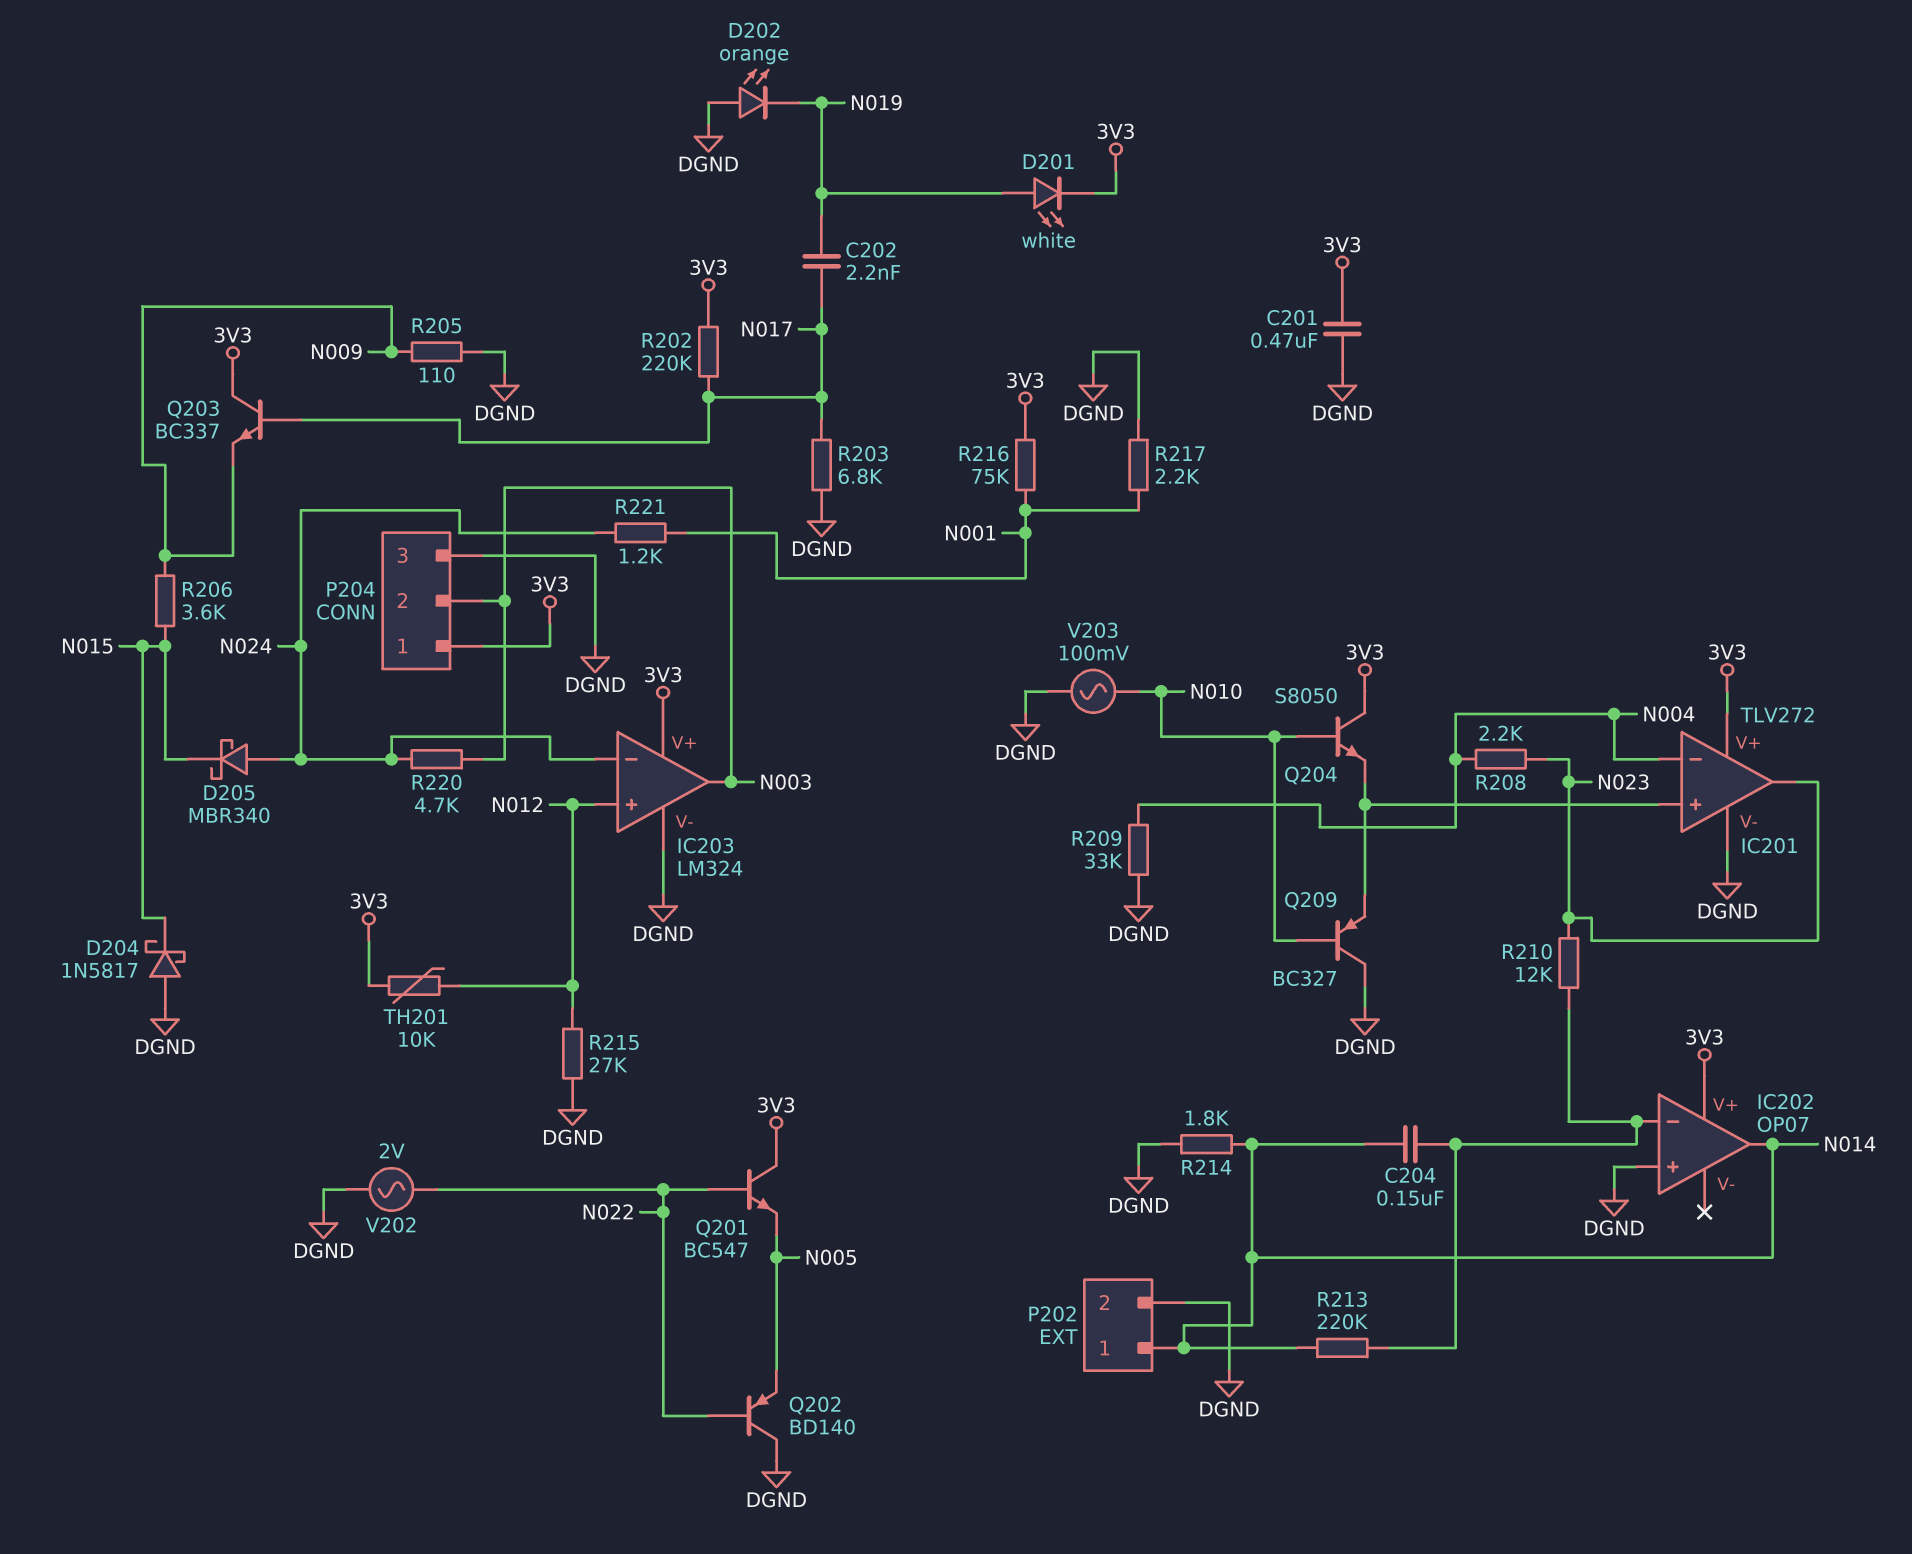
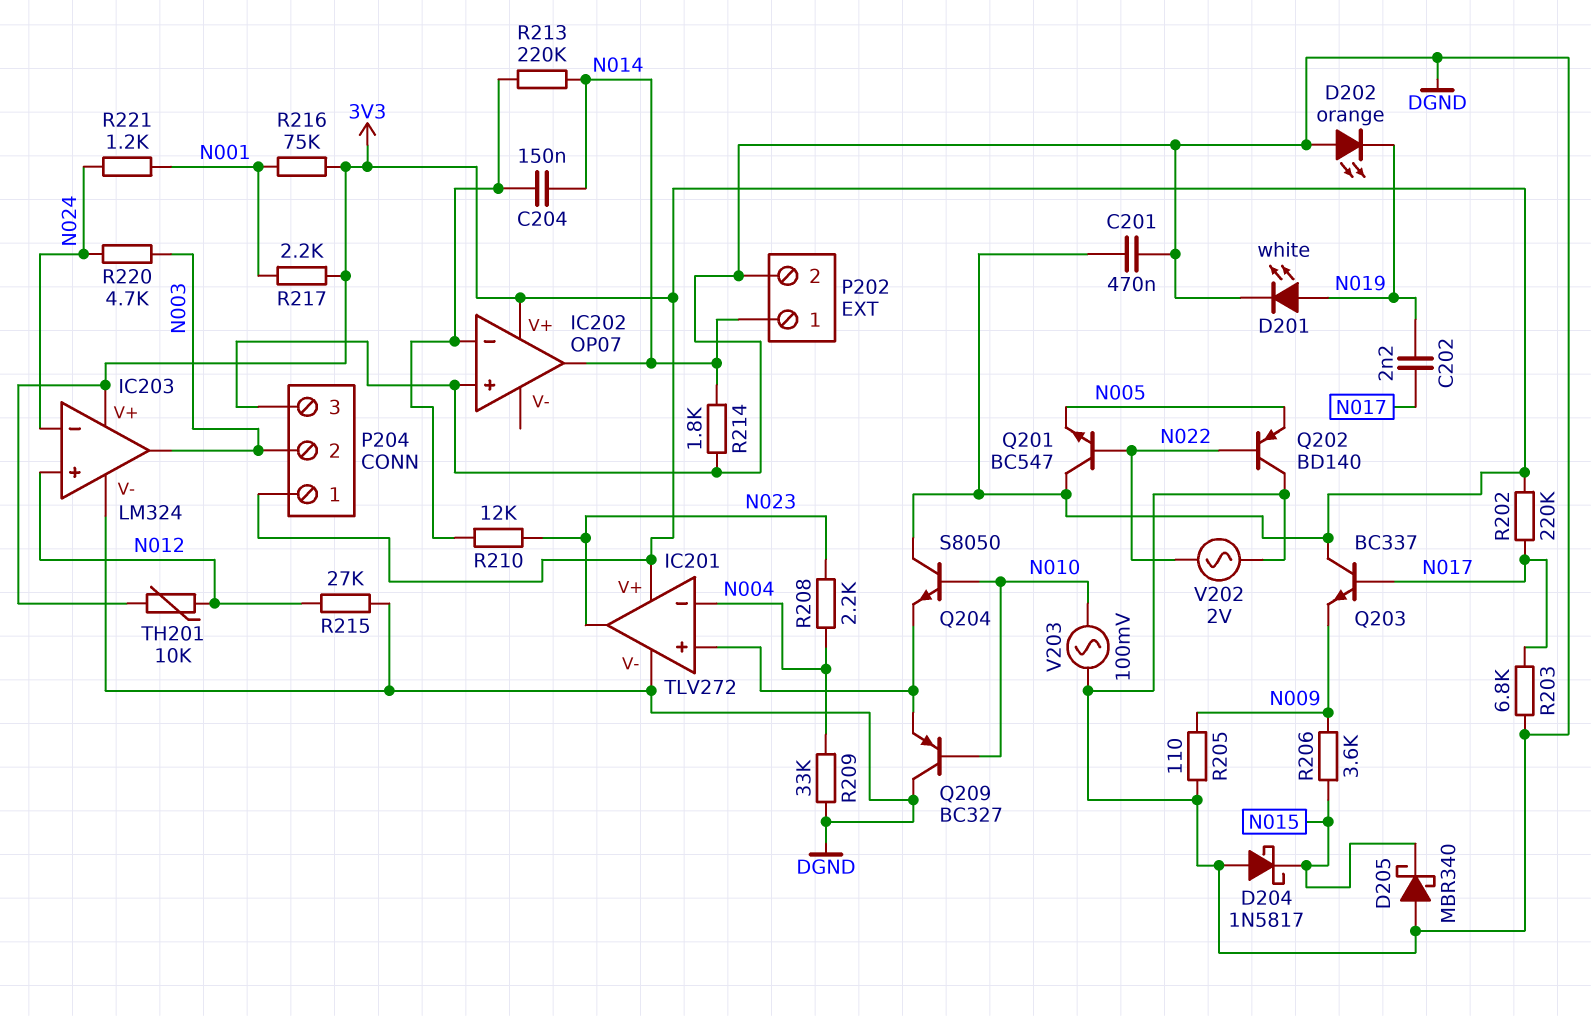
D201: LED white (A N019, K 3V3) -> LED white (A N019, K DGND)
D205: schottky MBR340 (A N024, K N015) -> schottky MBR340 (A DGND, K N015)
R217: 2.2k (DGND, N001) -> 2.2k (3V3, N001)

